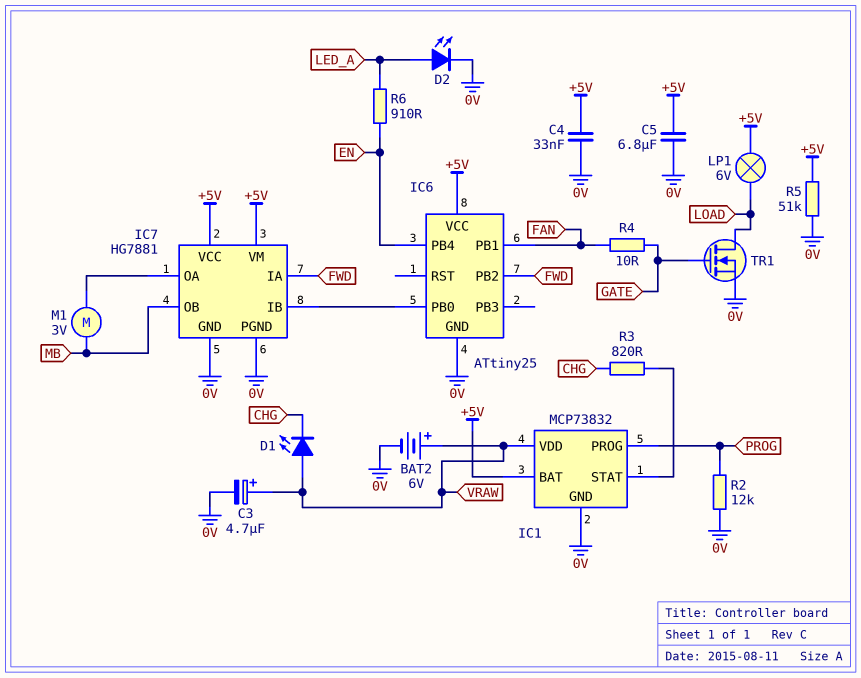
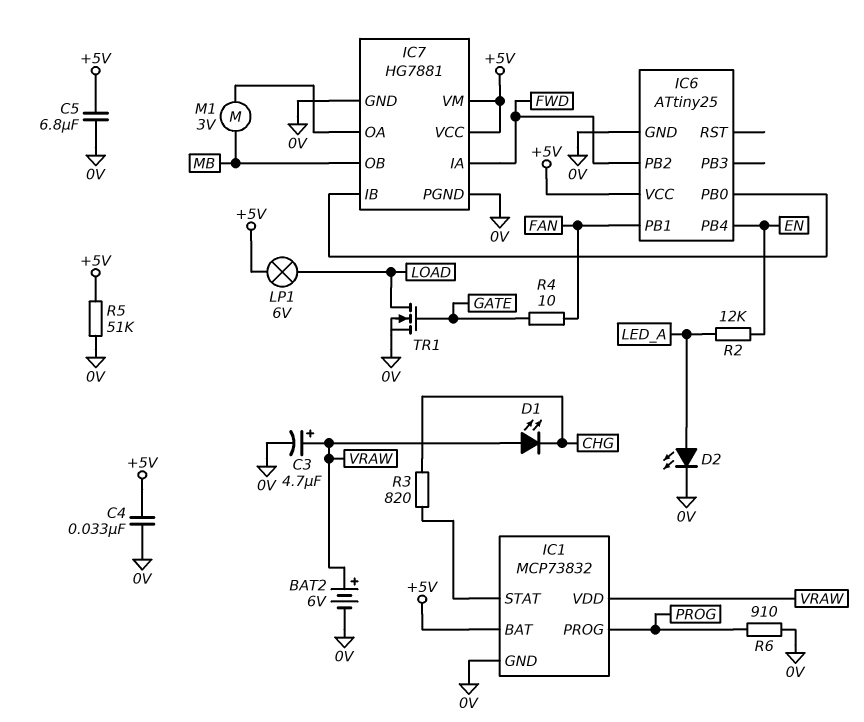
R2: 12k (0V, PROG) -> 12k (EN, LED_A)
R6: 910 (EN, LED_A) -> 910 (0V, PROG)

